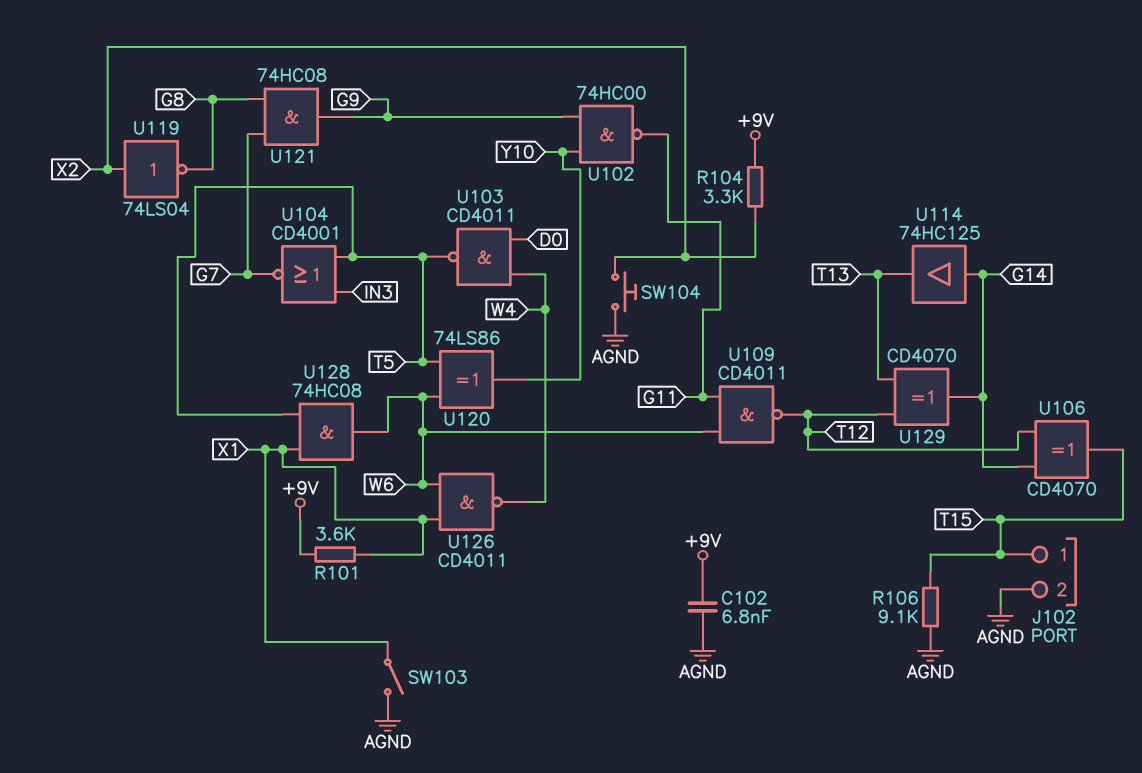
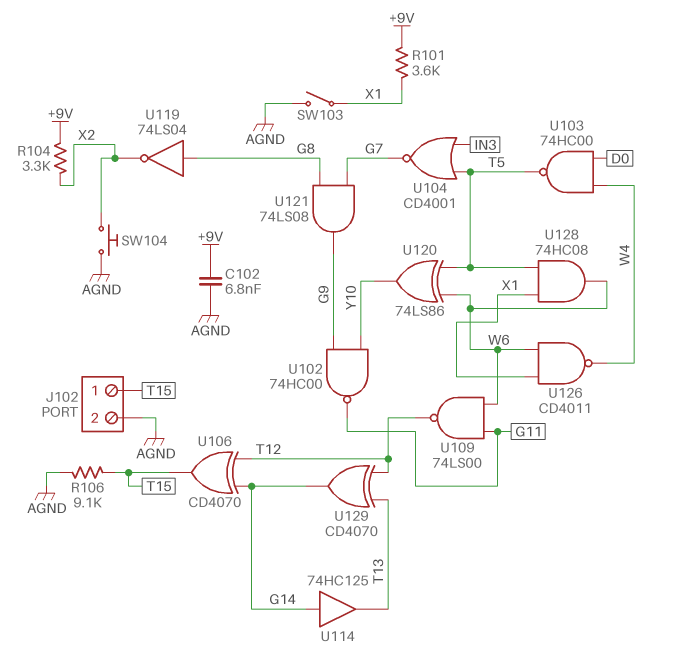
U103: NAND CD4011 (in D0, in W4, out T5) -> NAND 74HC00 (in D0, in W4, out T5)
U109: NAND CD4011 (in G11, in W6, out T12) -> NAND 74LS00 (in G11, in W6, out T12)
U119: NOT 74LS04 (in X2, out G8) -> NOT 74LS04 (in G8, out X2)
U121: AND 74HC08 (in G7, in G8, out G9) -> AND 74LS08 (in G7, in G8, out G9)

